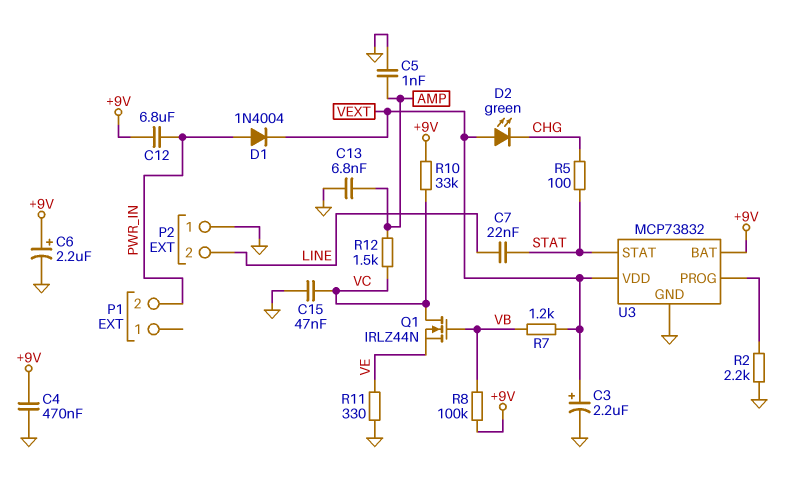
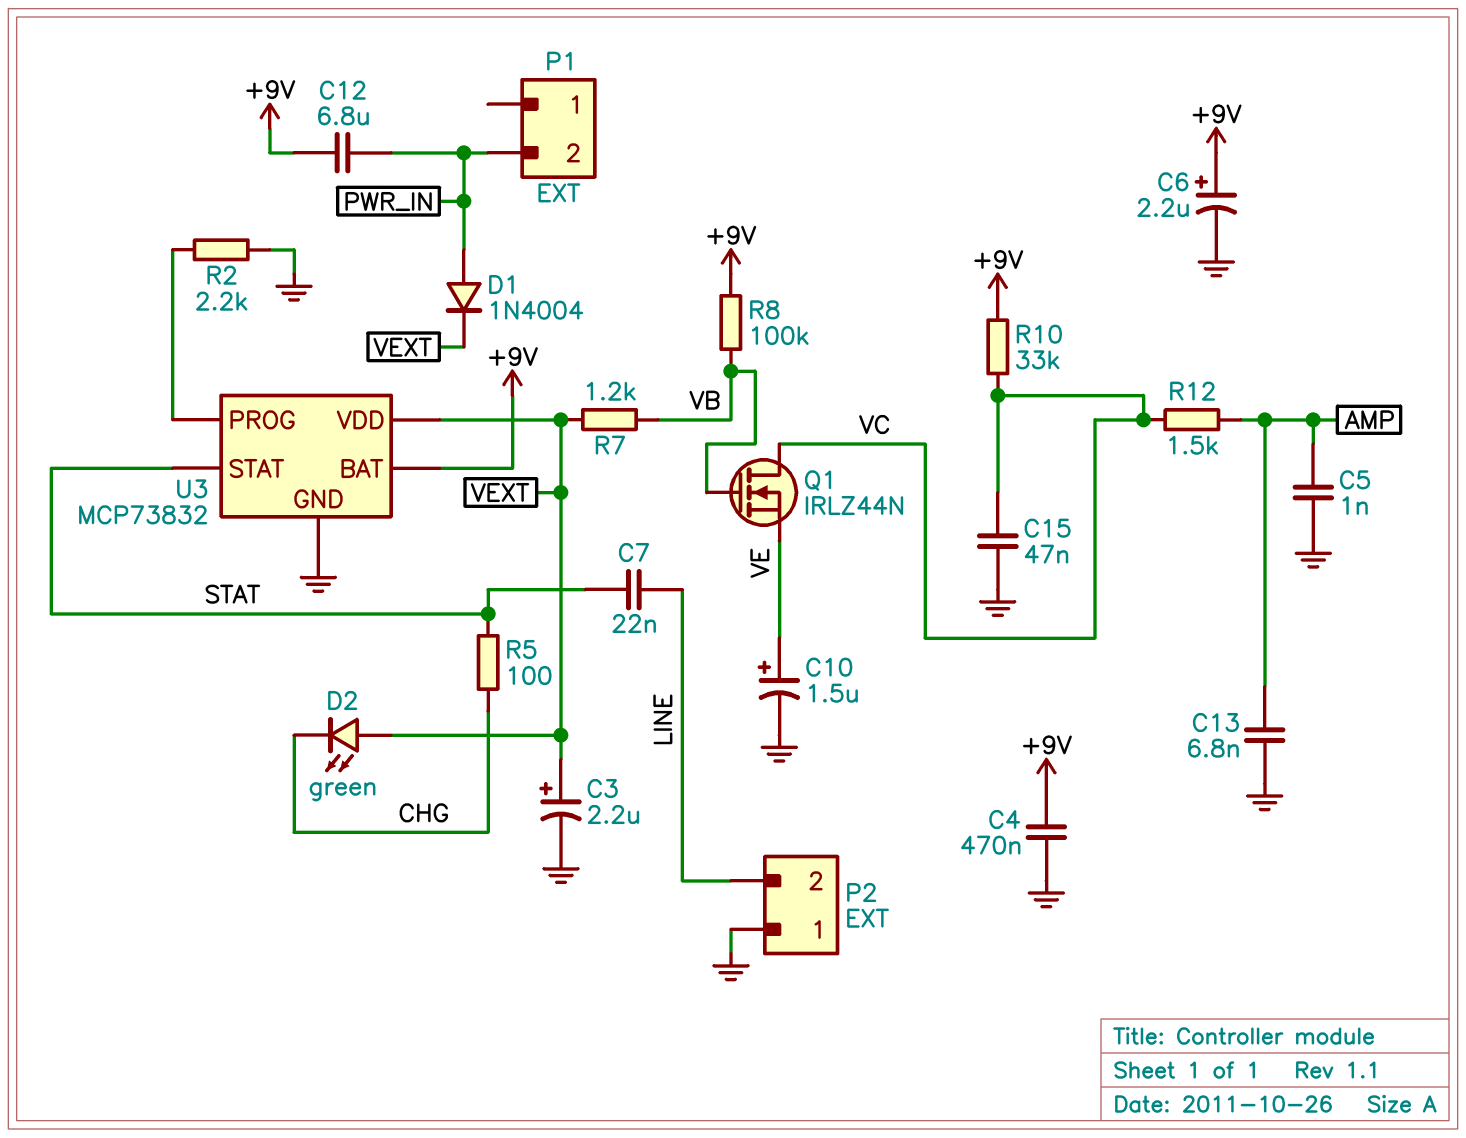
C10: none -> 1.5uF (plus VE, minus GND)
R11: 330 (GND, VE) -> none

